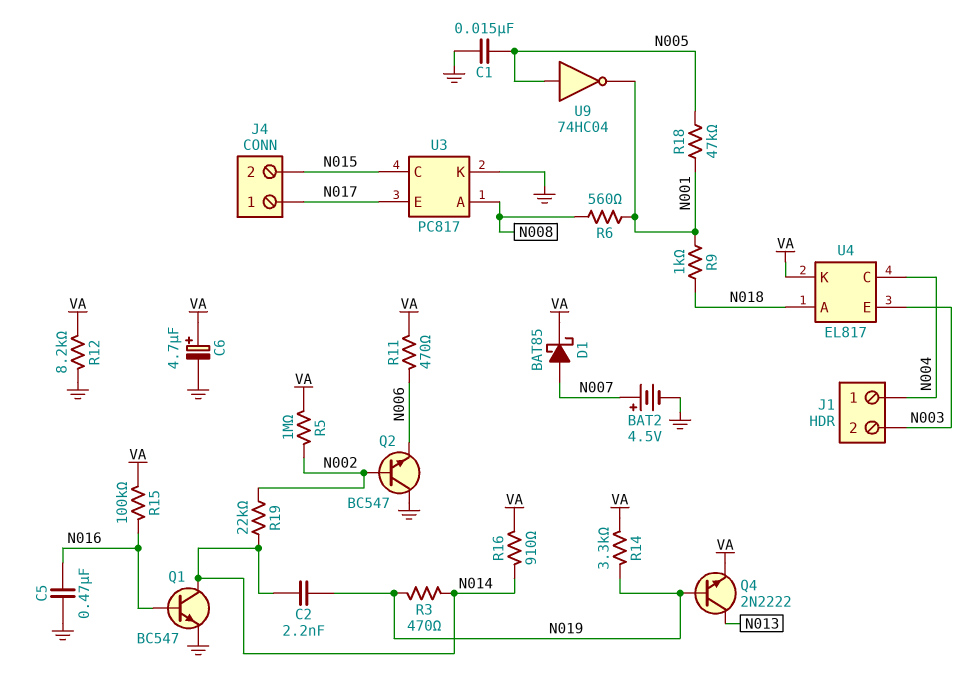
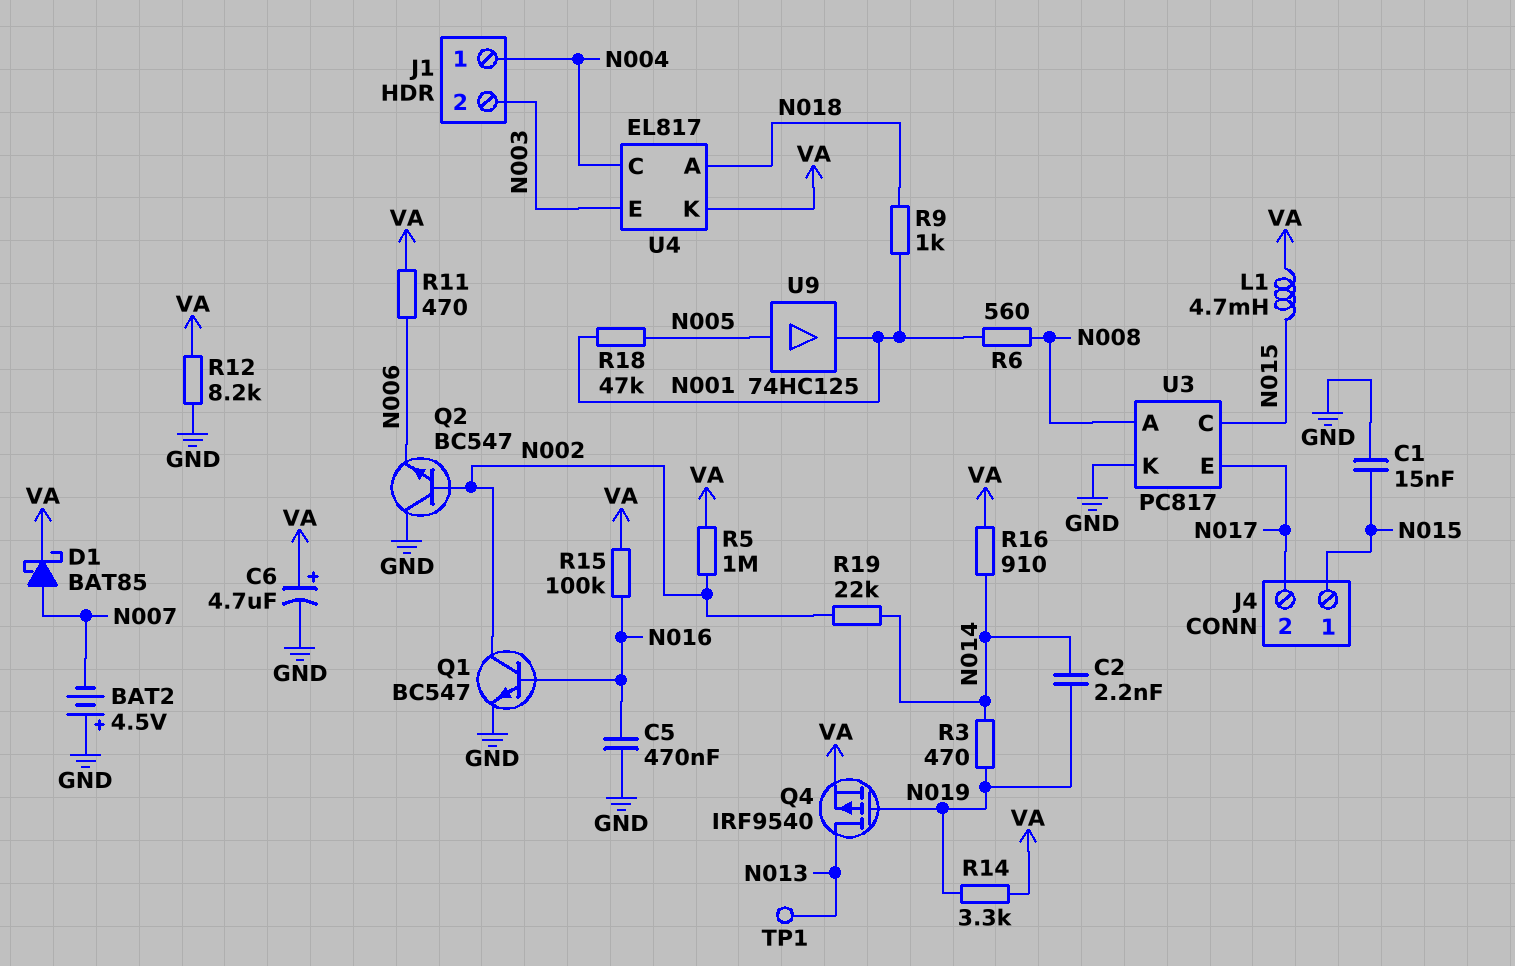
BAT2: 4.5V (plus N007, minus GND) -> 4.5V (plus GND, minus N007)
C1: 15nF (GND, N005) -> 15nF (GND, N015)
J4 pin 1: N017 -> N015
J4 pin 2: N015 -> N017
L1: none -> 4.7mH (N015, VA)
Q1: NPN BC547 (B N016, C N014, E GND) -> NPN BC547 (B N016, C N002, E GND)
Q4: NPN 2N2222 (B N019, C N013, E VA) -> PMOS IRF9540 (G N019, D N013, S VA)
TP1: none -> test point (N013)
U9: NOT 74HC04 (in N005, out N001) -> buffer 74HC125 (in N005, out N001)

